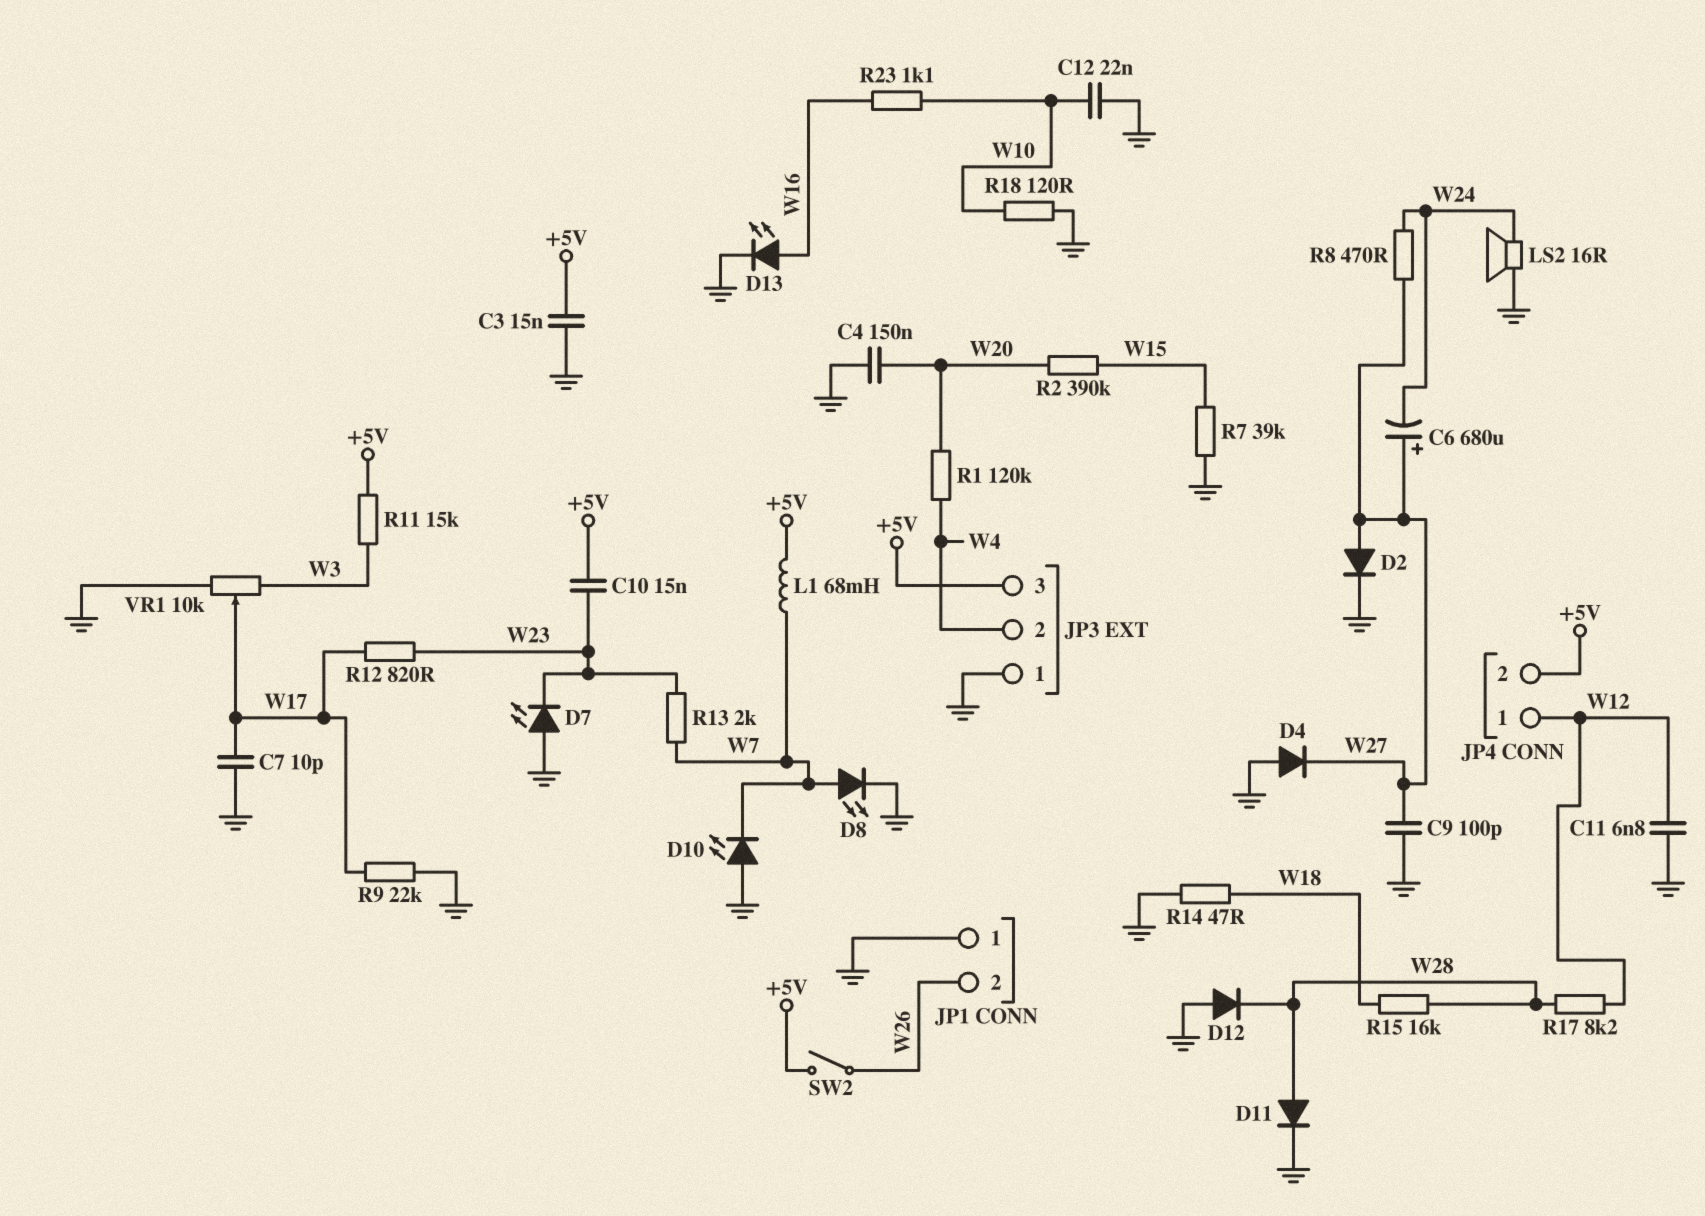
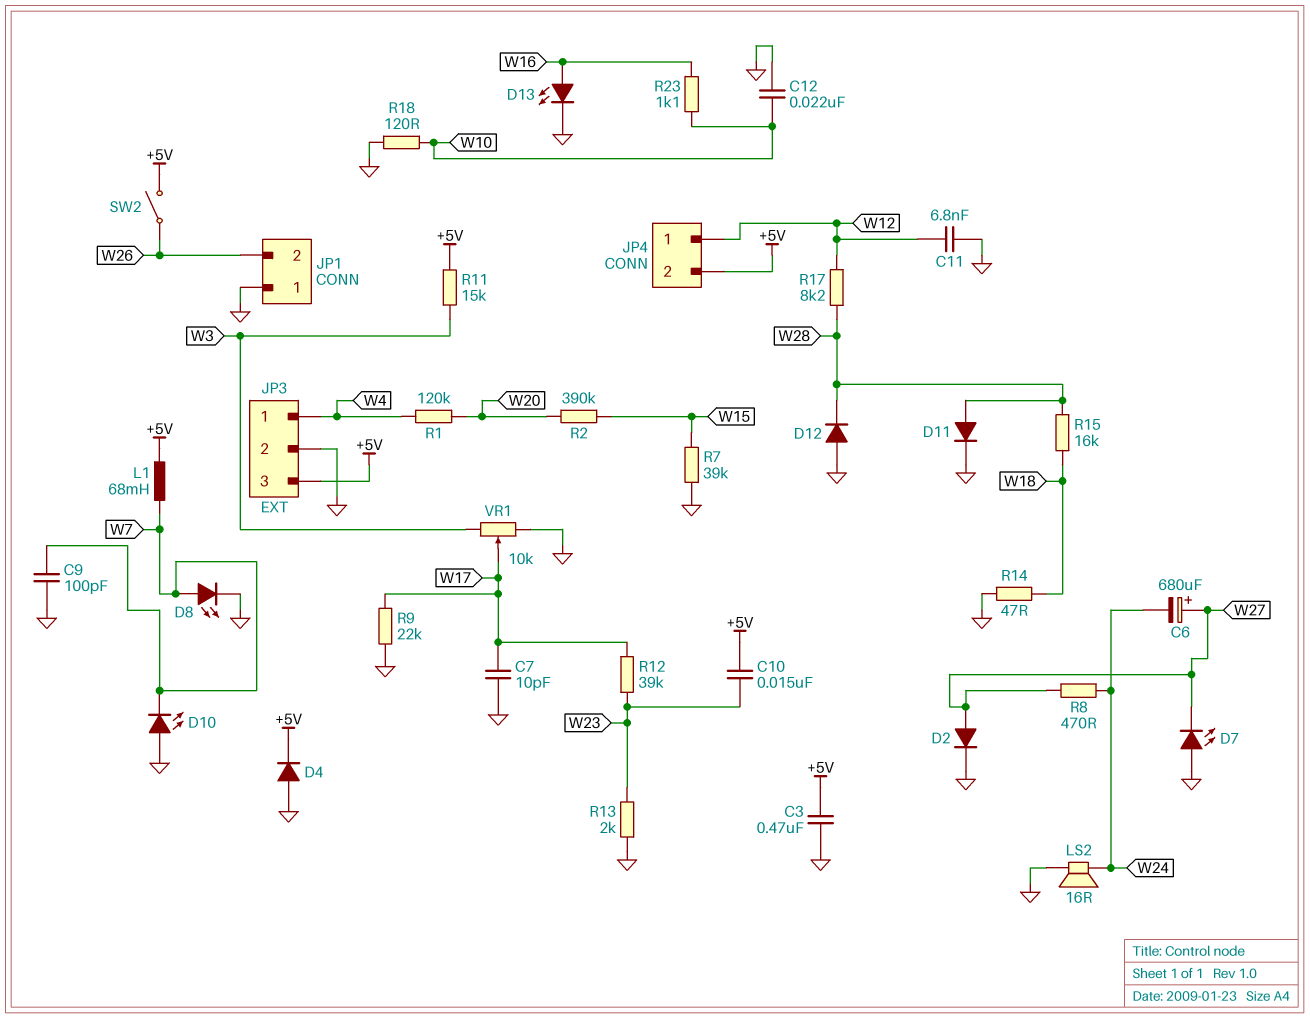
C3: 15nF (+5V, GND) -> 470nF (+5V, GND)
C4: 150nF (GND, W20) -> none
C9: 100pF (GND, W27) -> 100pF (GND, W7)
D4: diode (A GND, K W27) -> diode (A GND, K +5V)
D7: LED (A GND, K W23) -> LED (A GND, K W27)
JP3 pin 1: GND -> W4
JP3 pin 2: W4 -> GND
R12: 820 (W17, W23) -> 39k (W17, W23)
R13: 2k (W7, W23) -> 2k (GND, W23)

